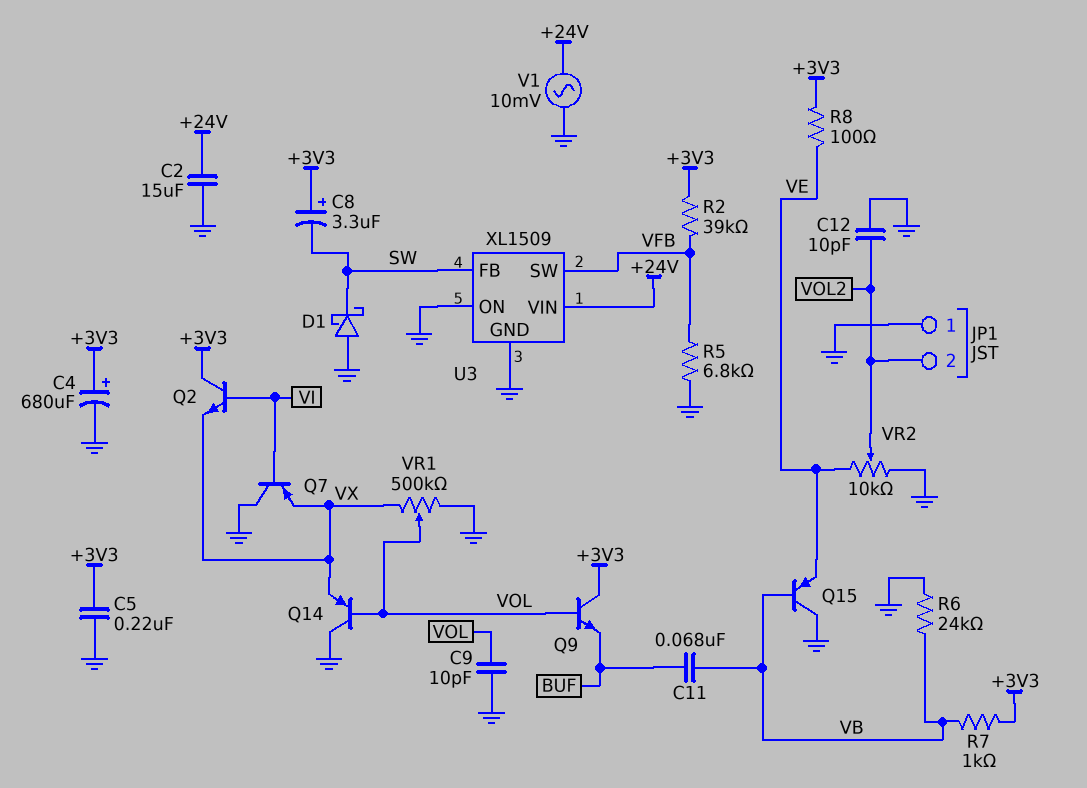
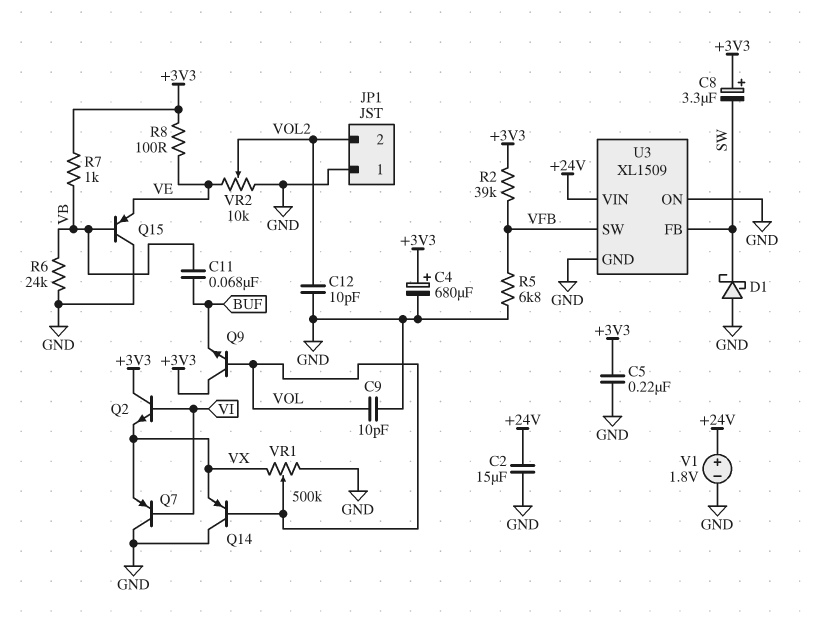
V1: AC 10mV (+24V, GND) -> 1.8V (plus +24V, minus GND)

